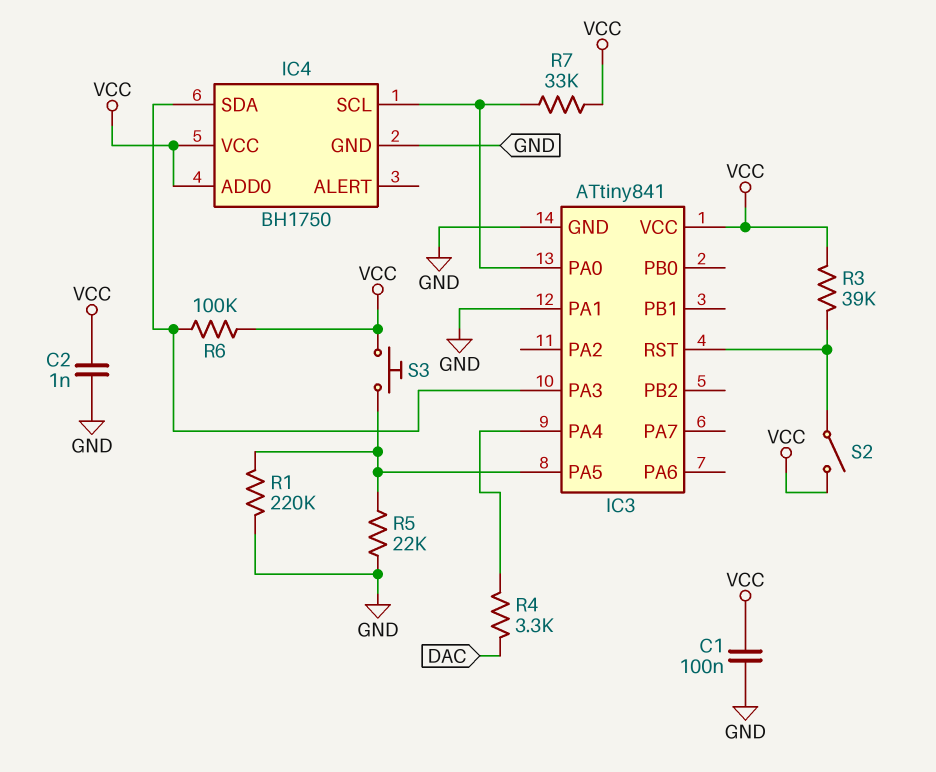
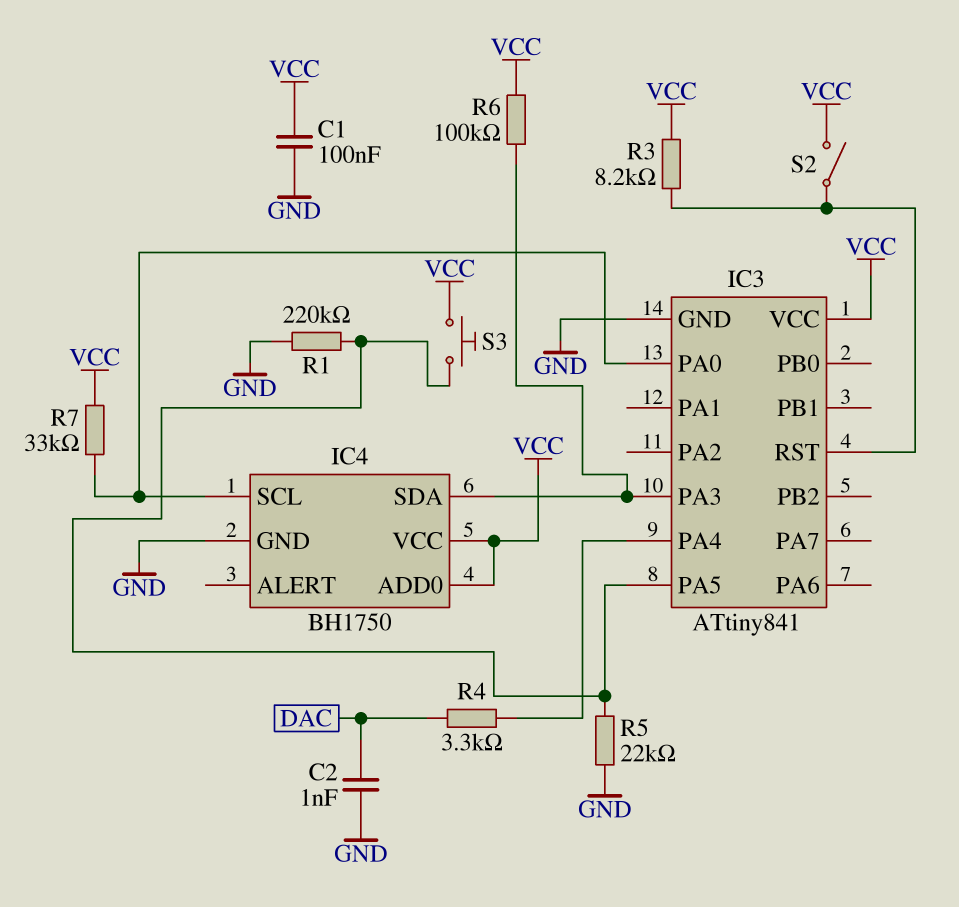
C2: 1nF (GND, VCC) -> 1nF (DAC, GND)
IC3 pin PA1: GND -> none
R3: 39k (IC3/RST, VCC) -> 8.2k (IC3/RST, VCC)

